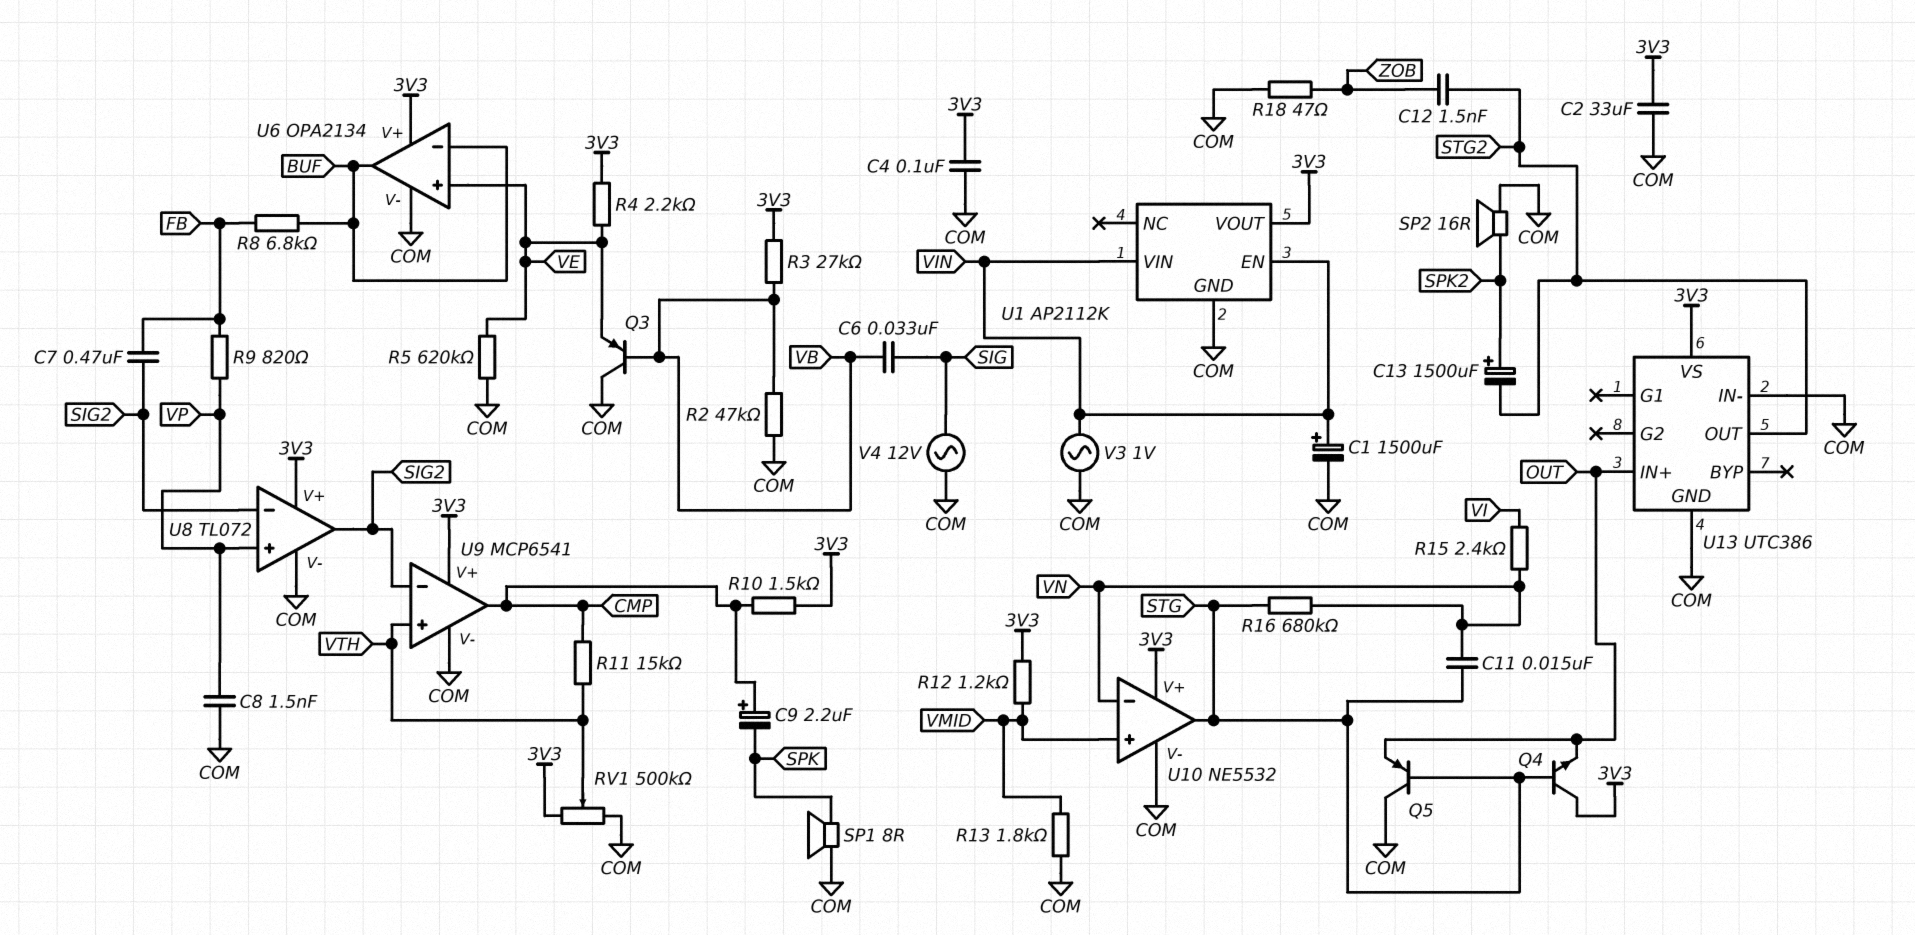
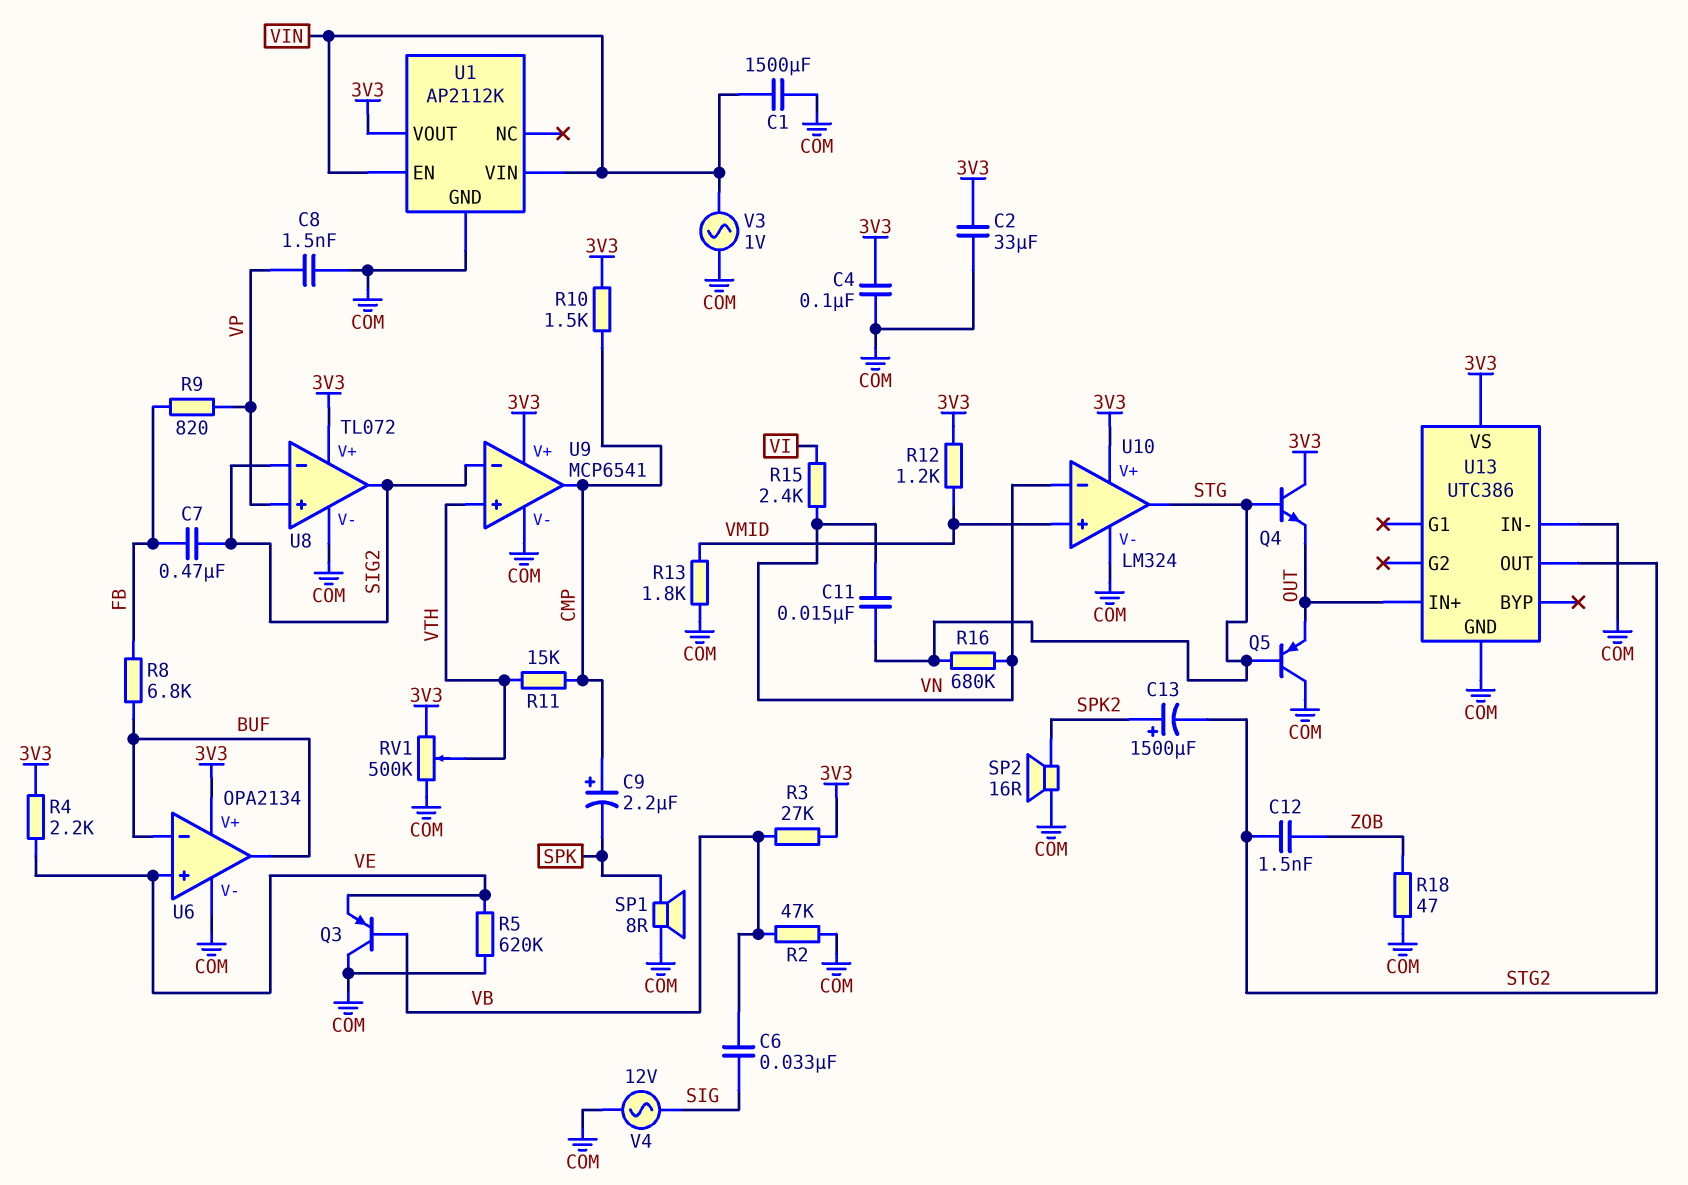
C1: 1500uF (plus VIN, minus COM) -> 1500uF (COM, VIN)
U10: NE5532 -> LM324

